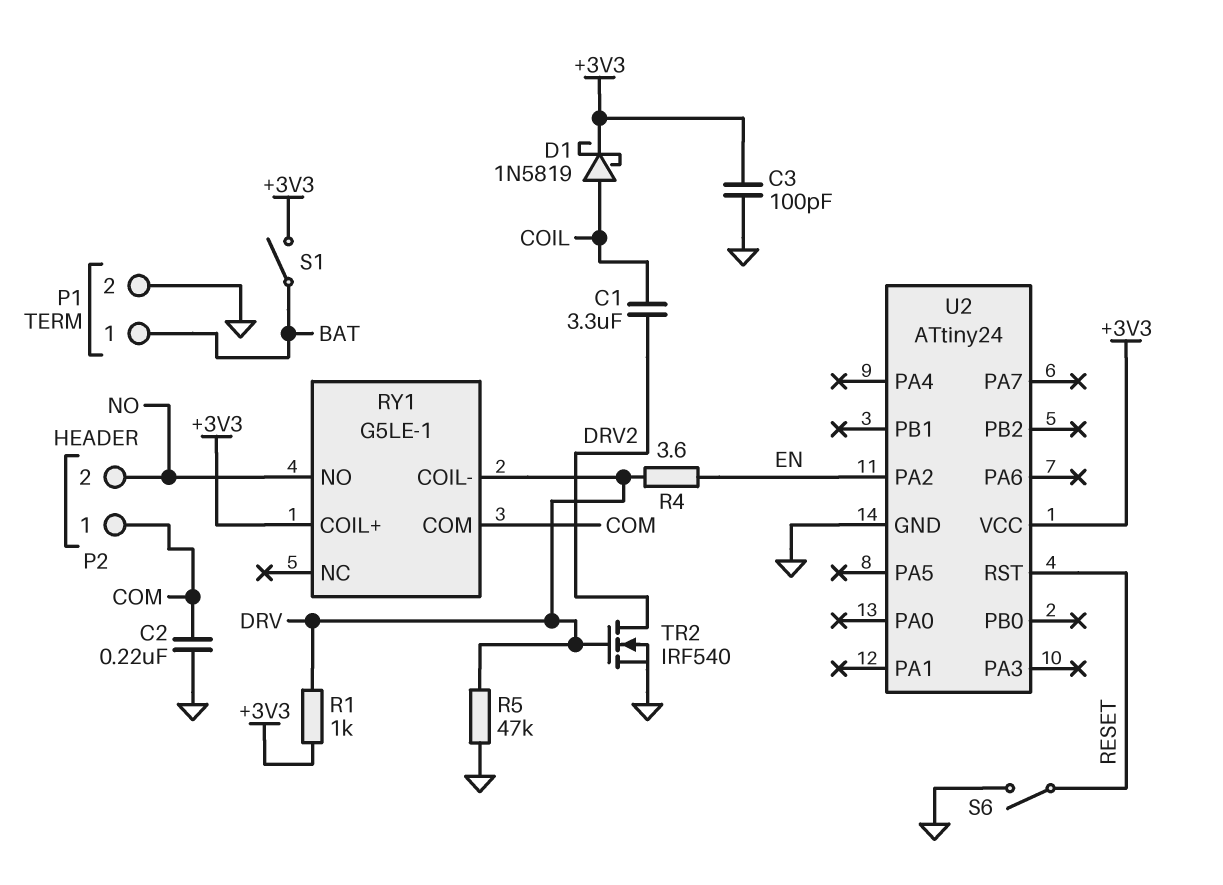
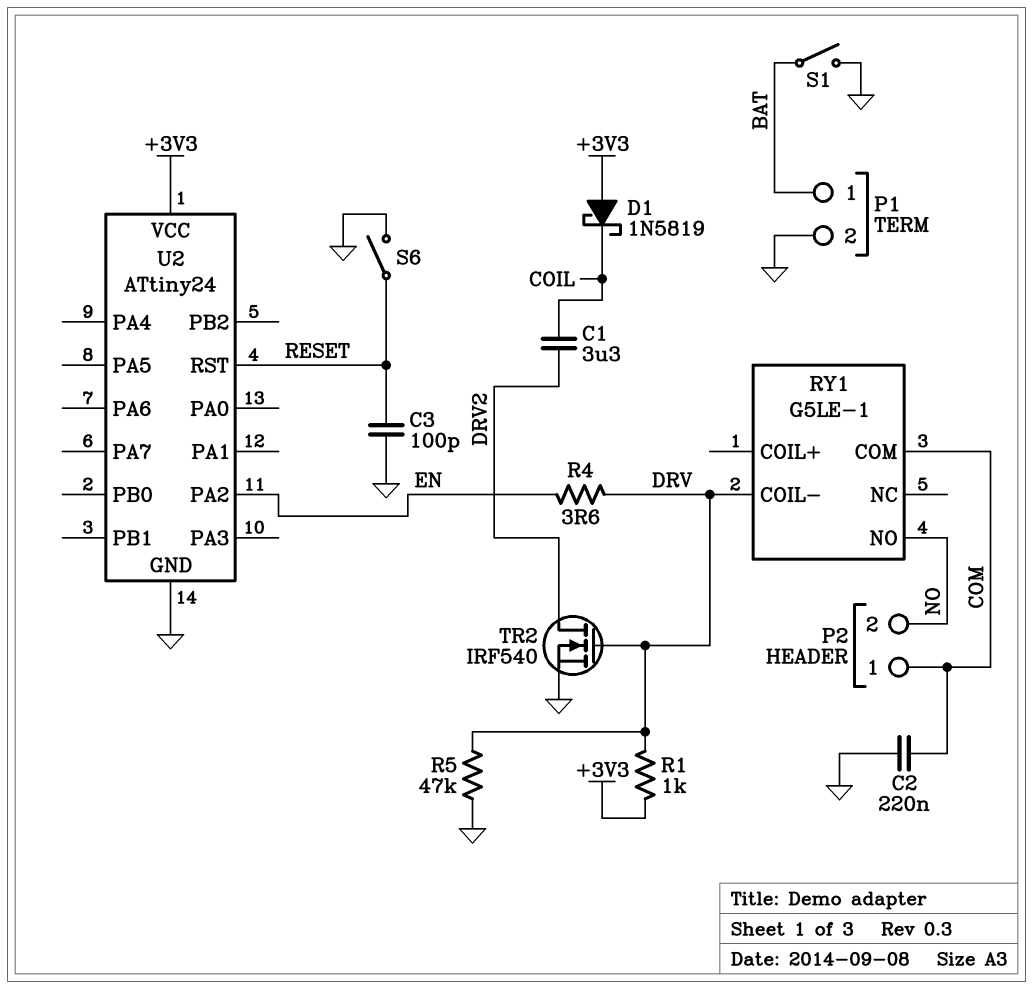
C3: 100pF (+3V3, GND) -> 100pF (GND, RESET)
D1: schottky 1N5819 (A COIL, K +3V3) -> schottky 1N5819 (A +3V3, K COIL)
RY1 pin COIL+: +3V3 -> none
S1: switch (+3V3, BAT) -> switch (BAT, GND)

